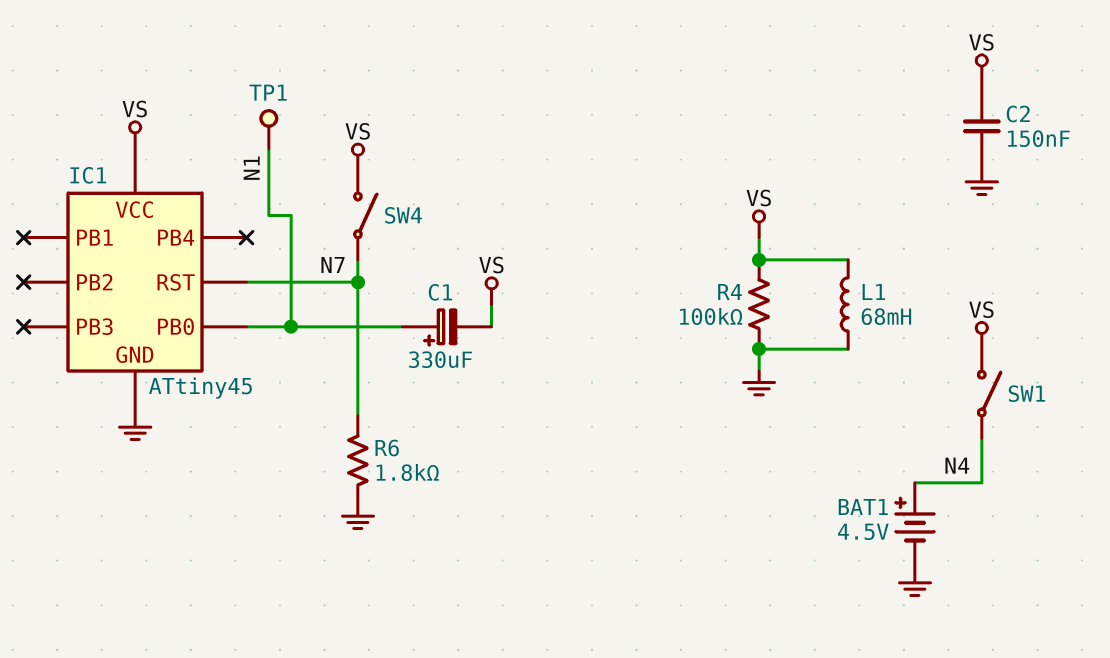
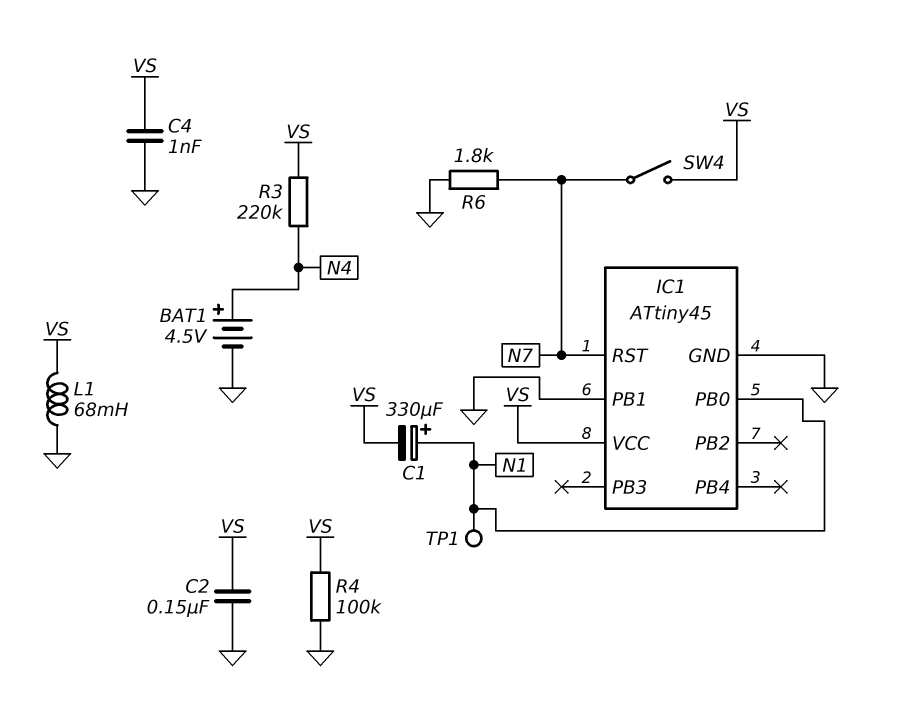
C4: none -> 1nF (GND, VS)
IC1 pin PB1: none -> GND
R3: none -> 220k (N4, VS)
SW1: switch (N4, VS) -> none

